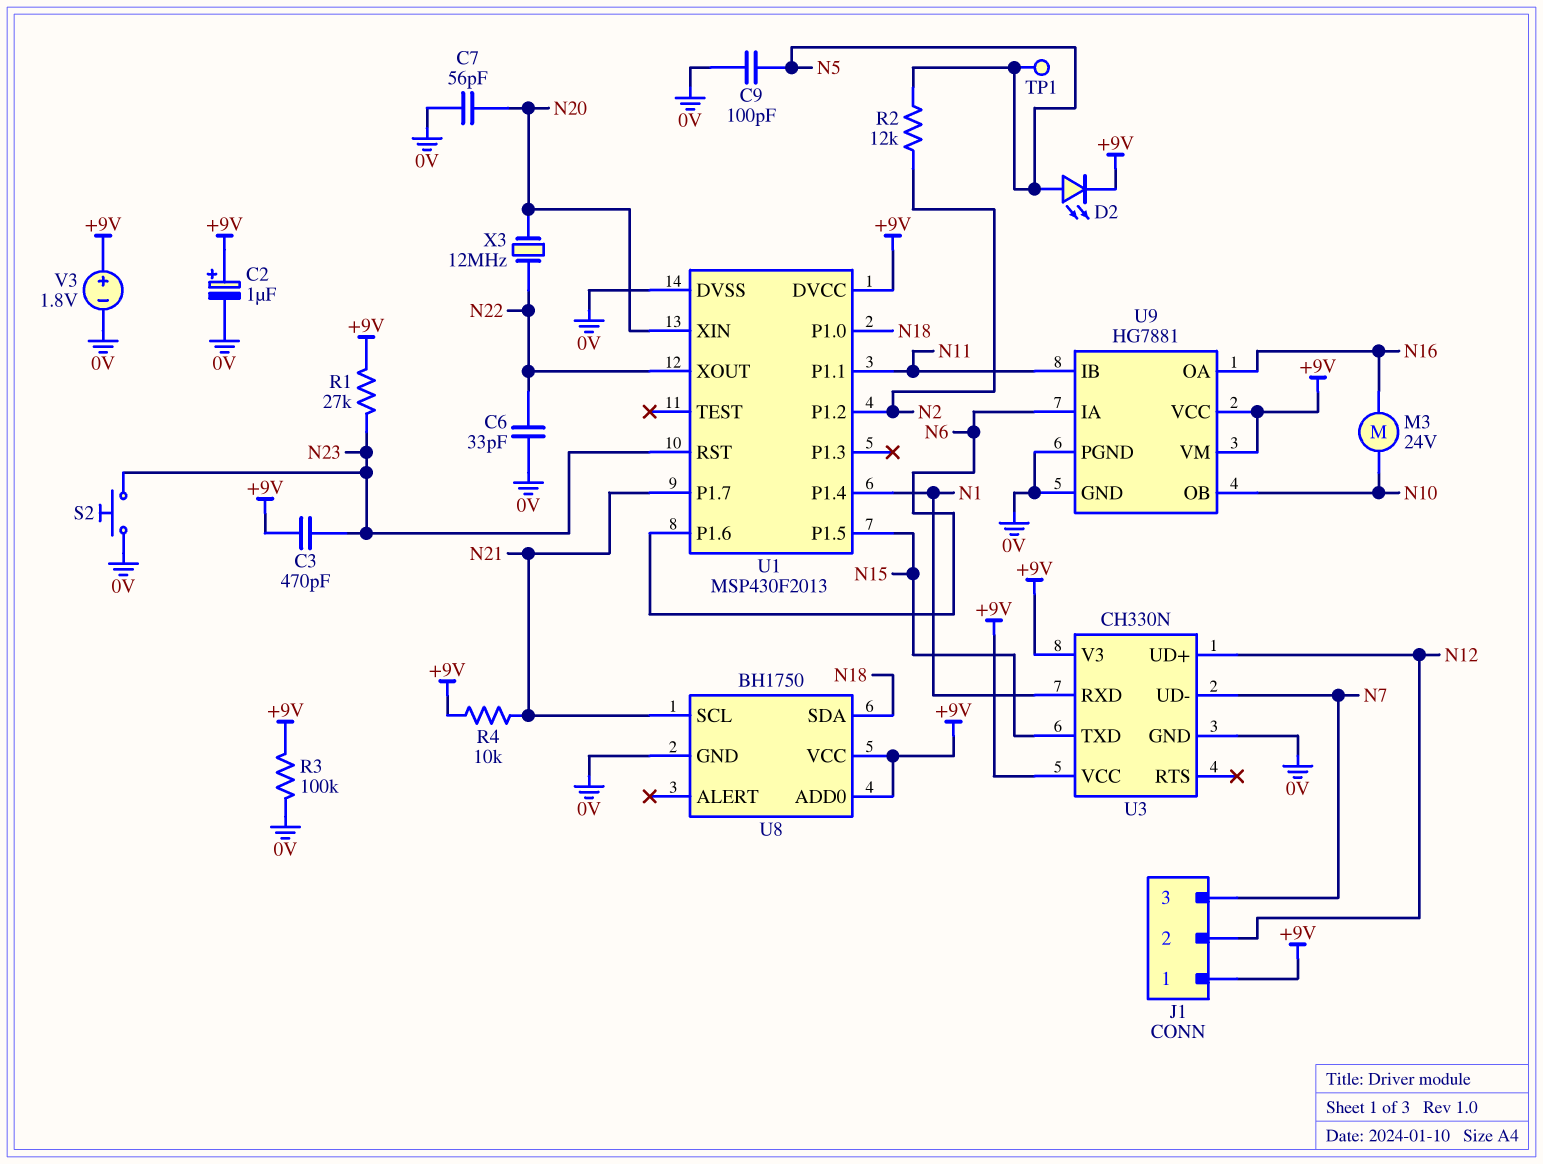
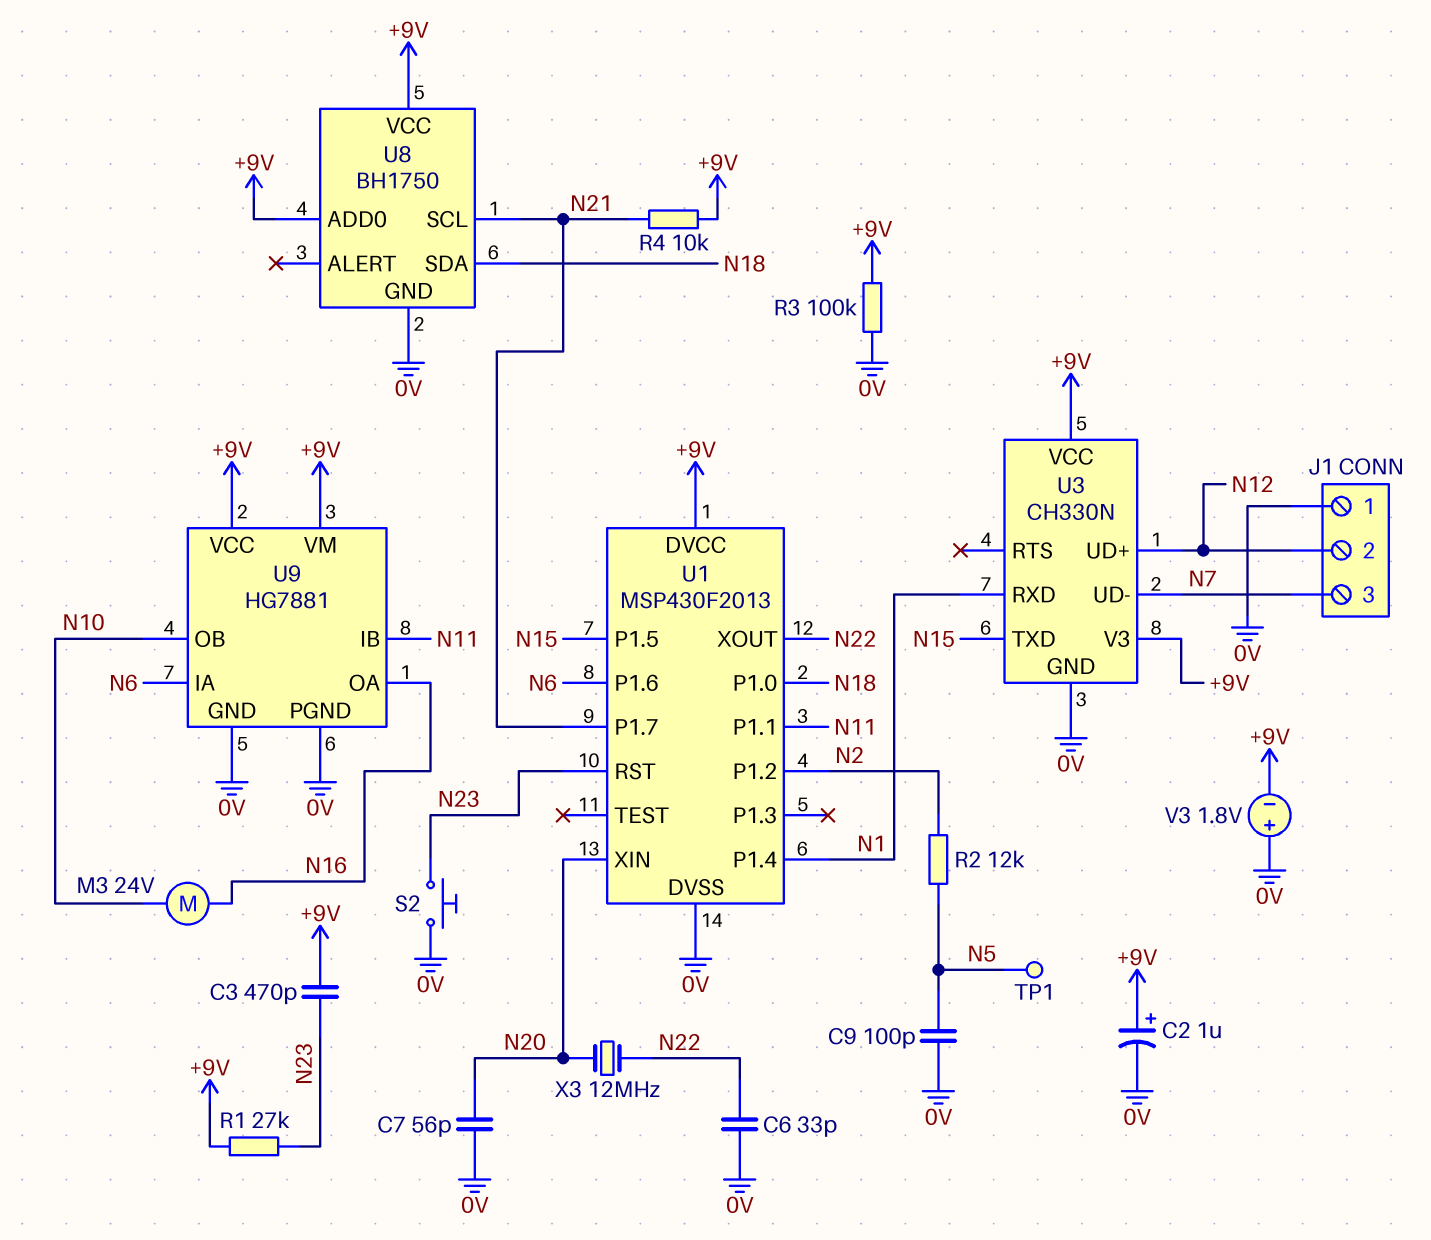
D2: LED (A N5, K +9V) -> none
J1 pin 1: +9V -> 0V
V3: 1.8V (plus +9V, minus 0V) -> 1.8V (plus 0V, minus +9V)

